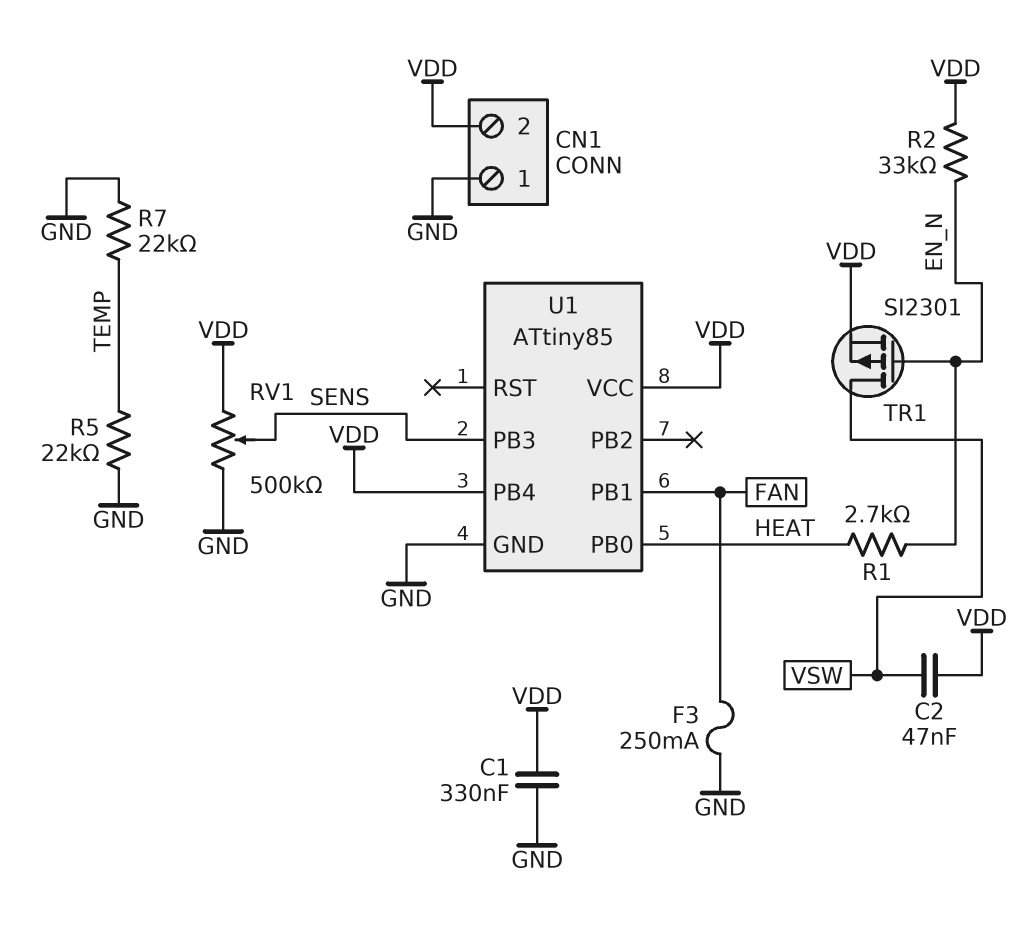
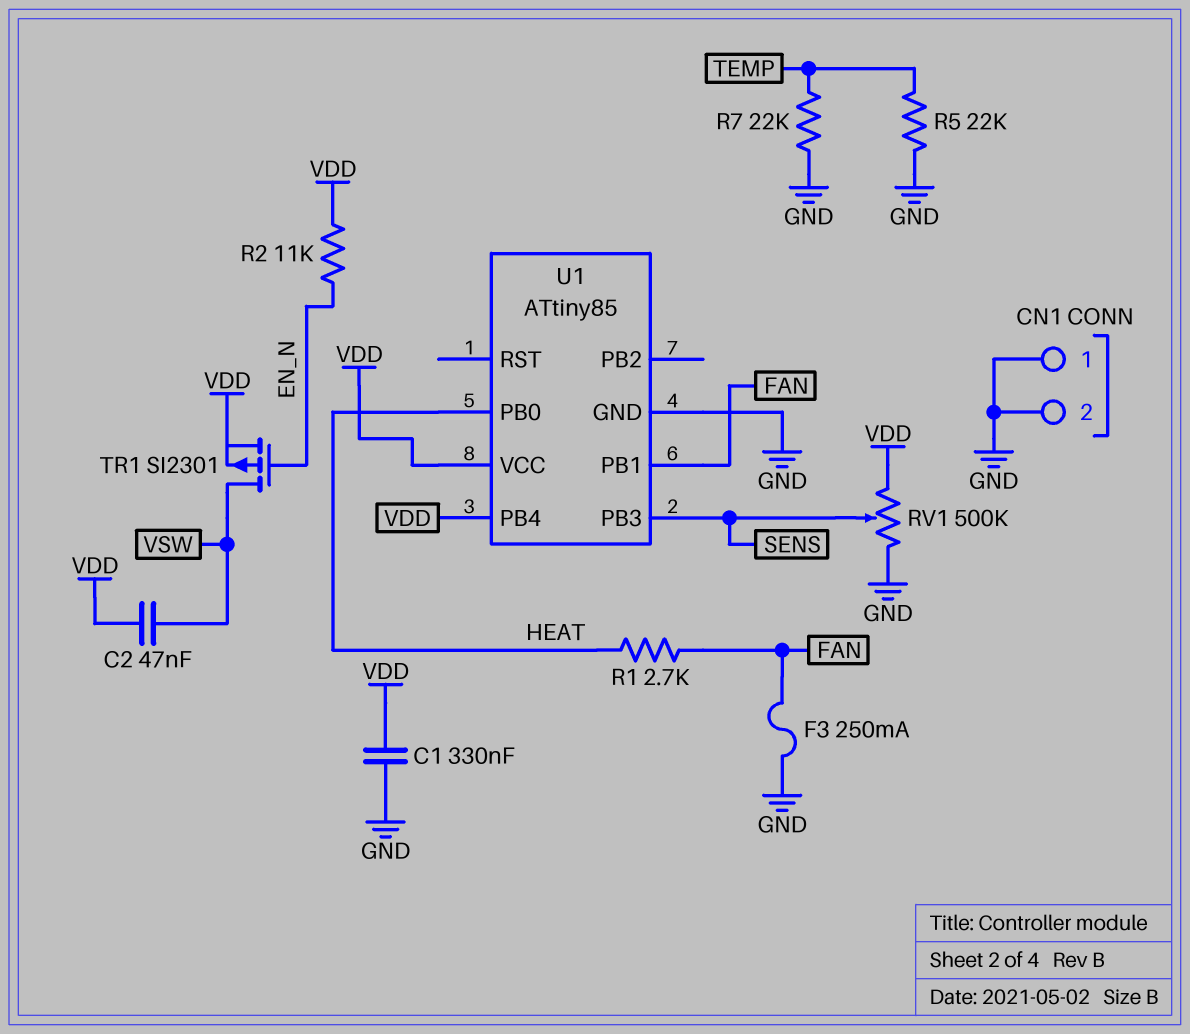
CN1 pin 2: VDD -> GND
R1: 2.7k (EN_N, HEAT) -> 2.7k (FAN, HEAT)
R2: 33k (EN_N, VDD) -> 11k (EN_N, VDD)

